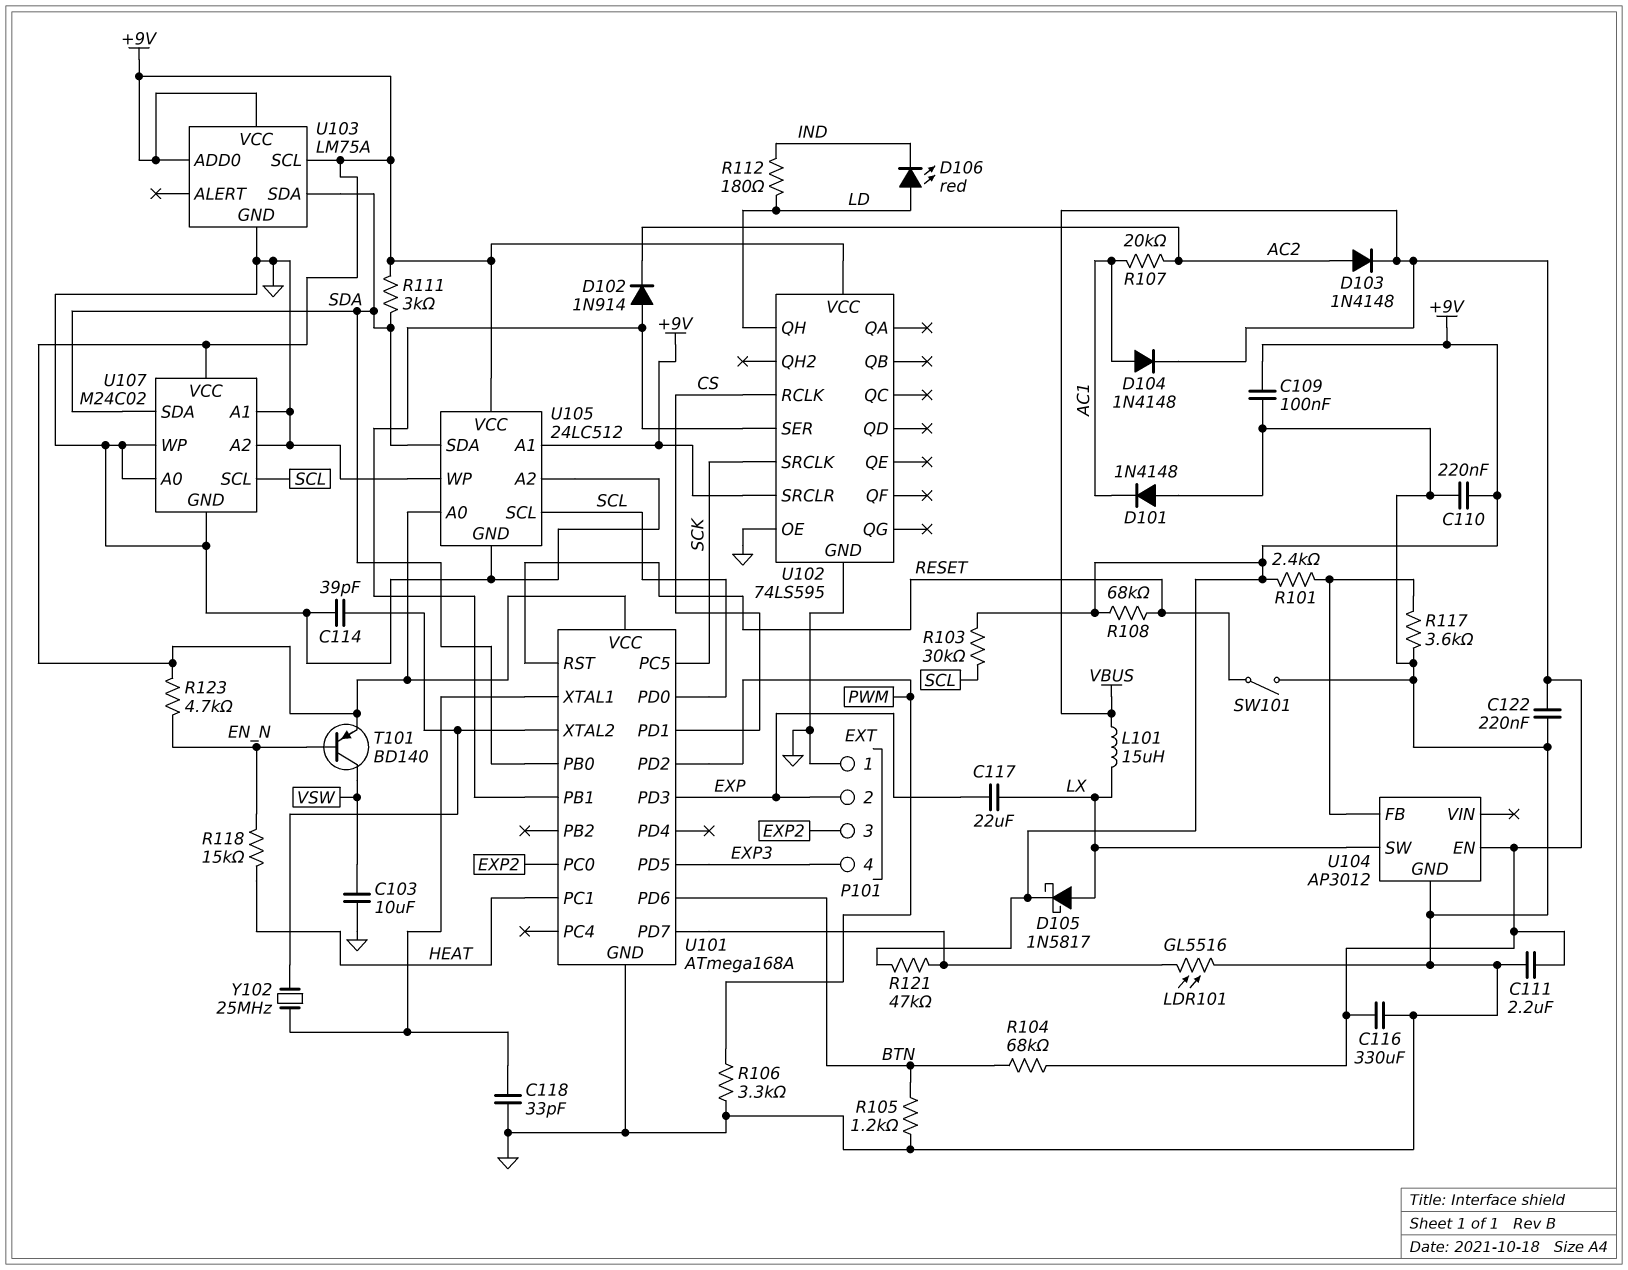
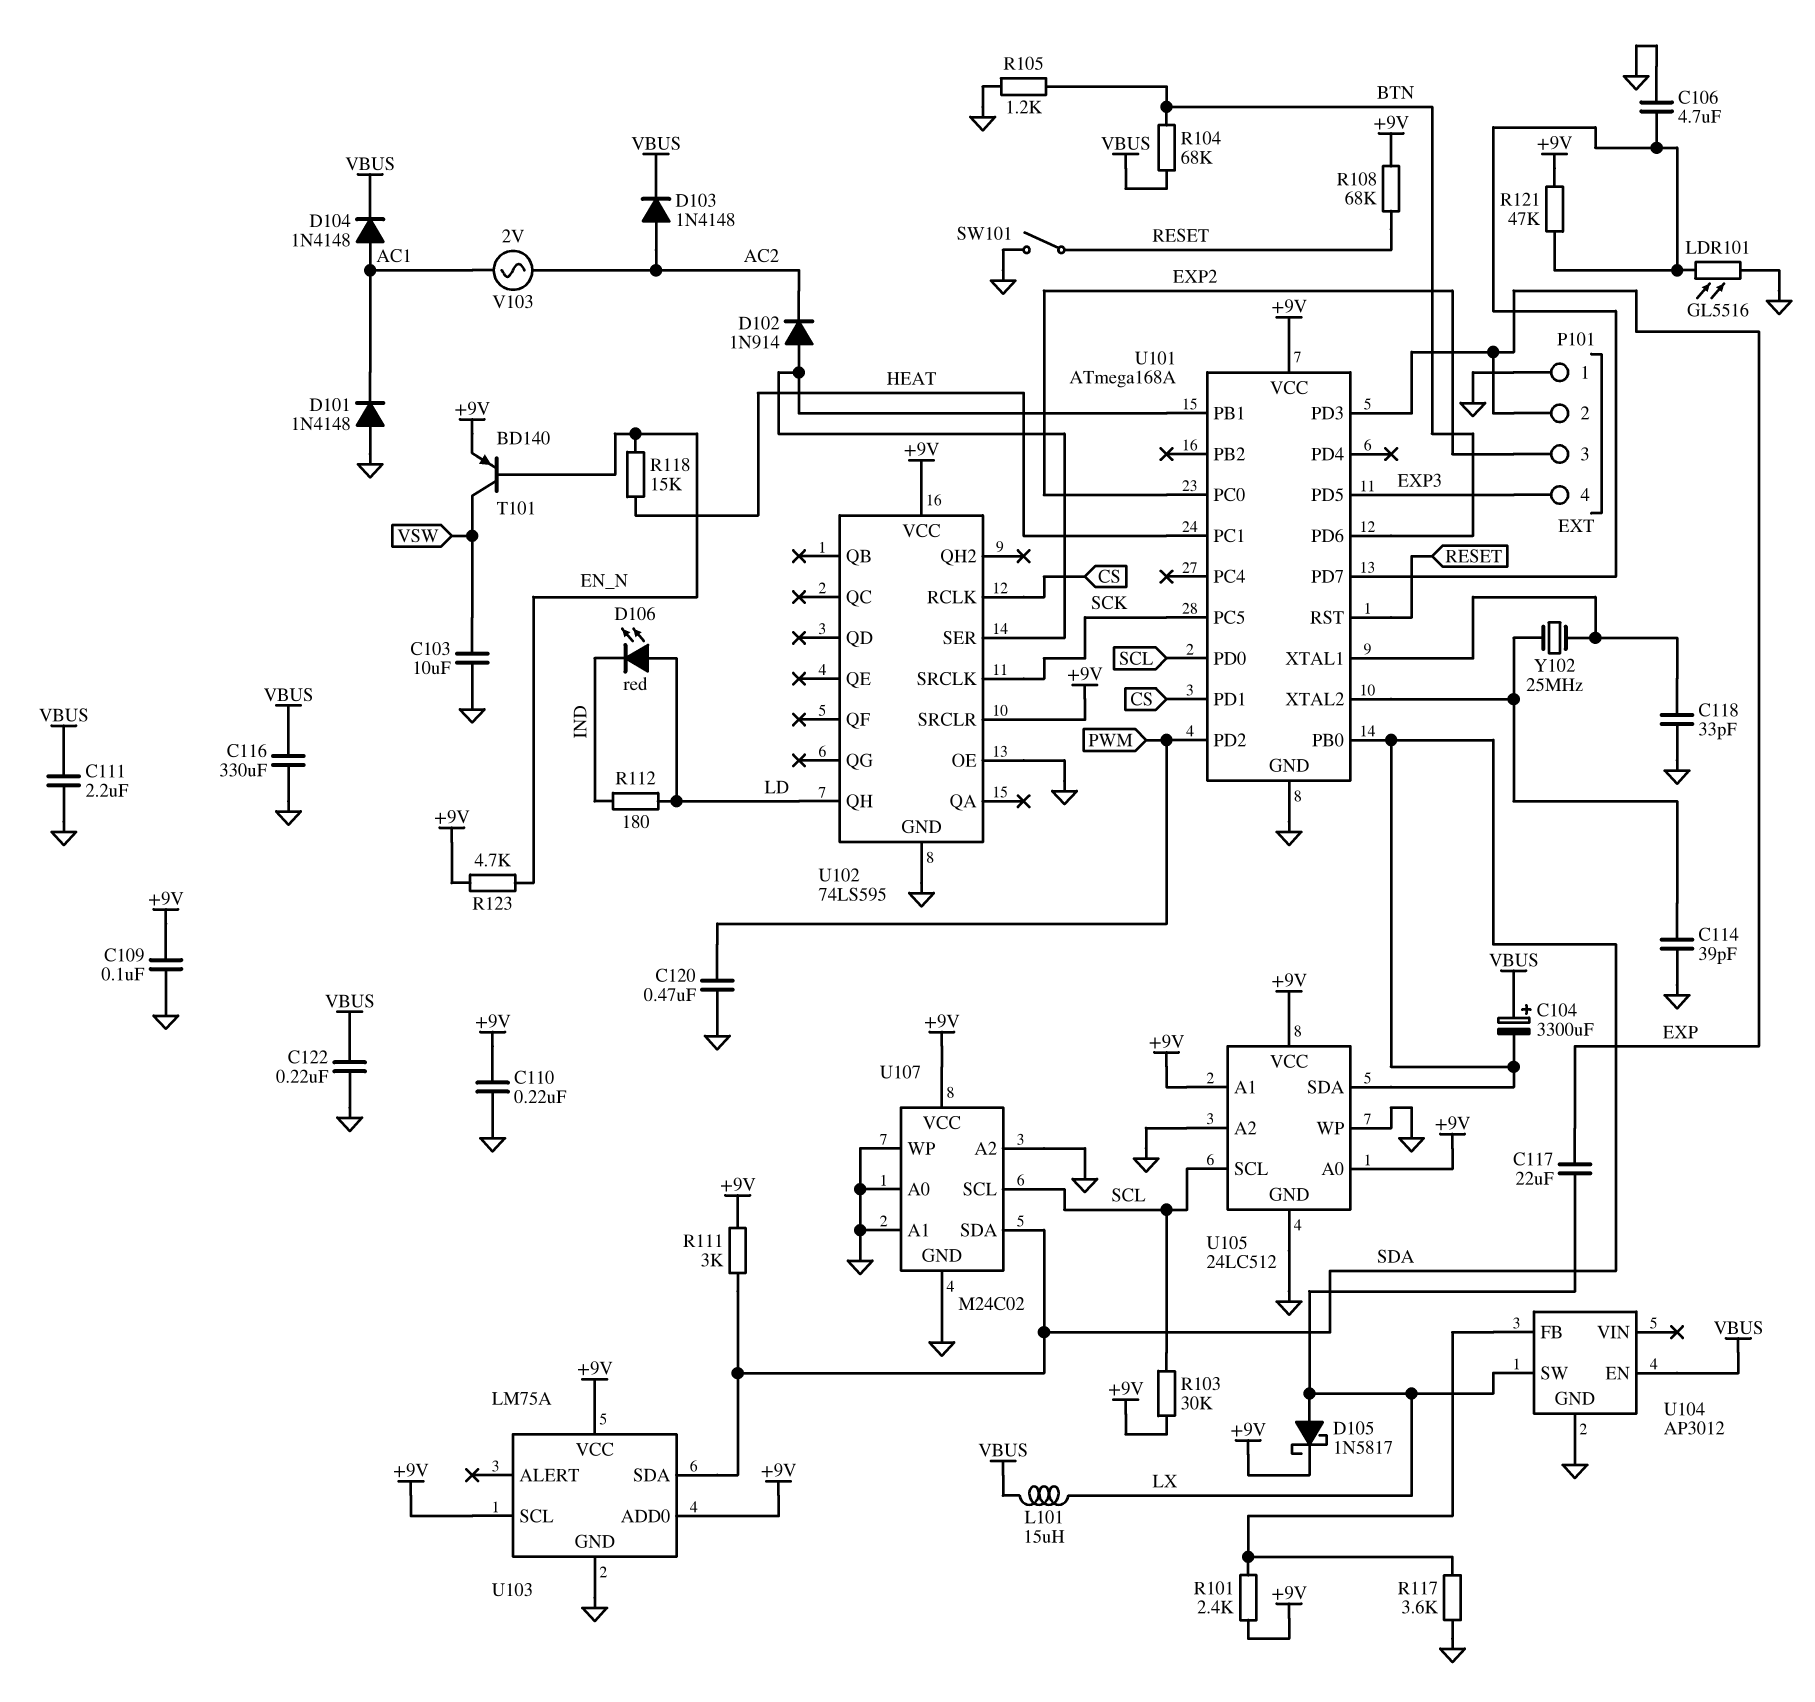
C104: none -> 3300uF (plus VBUS, minus SDA)
C106: none -> 4.7uF (GND, U101/PD7)
C120: none -> 470nF (GND, PWM)
R106: 3.3k (GND, PWM) -> none
R107: 20k (AC1, AC2) -> none
V103: none -> AC 2V (AC1, AC2)

